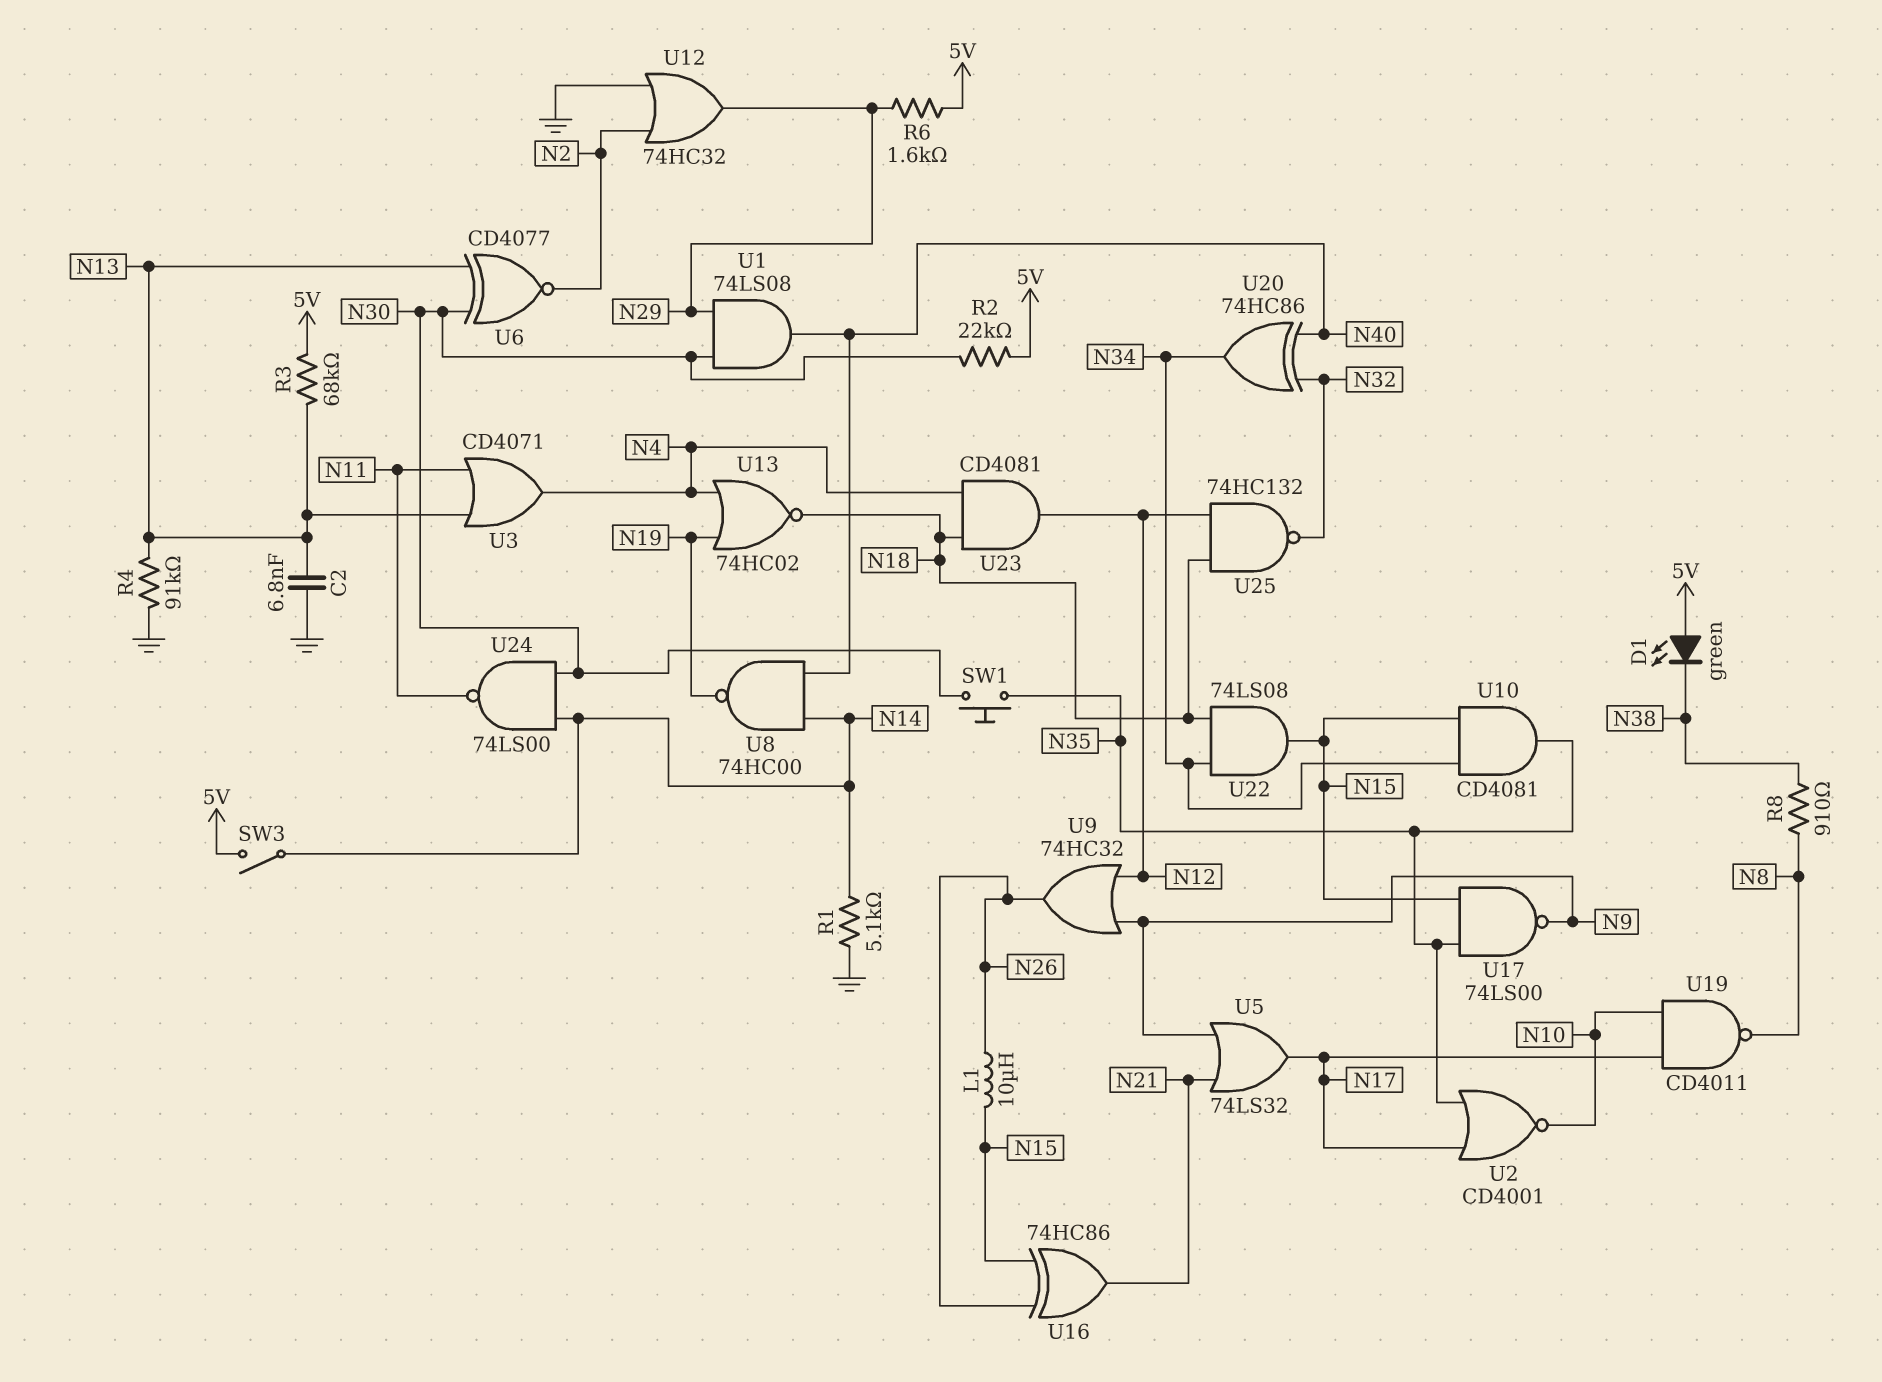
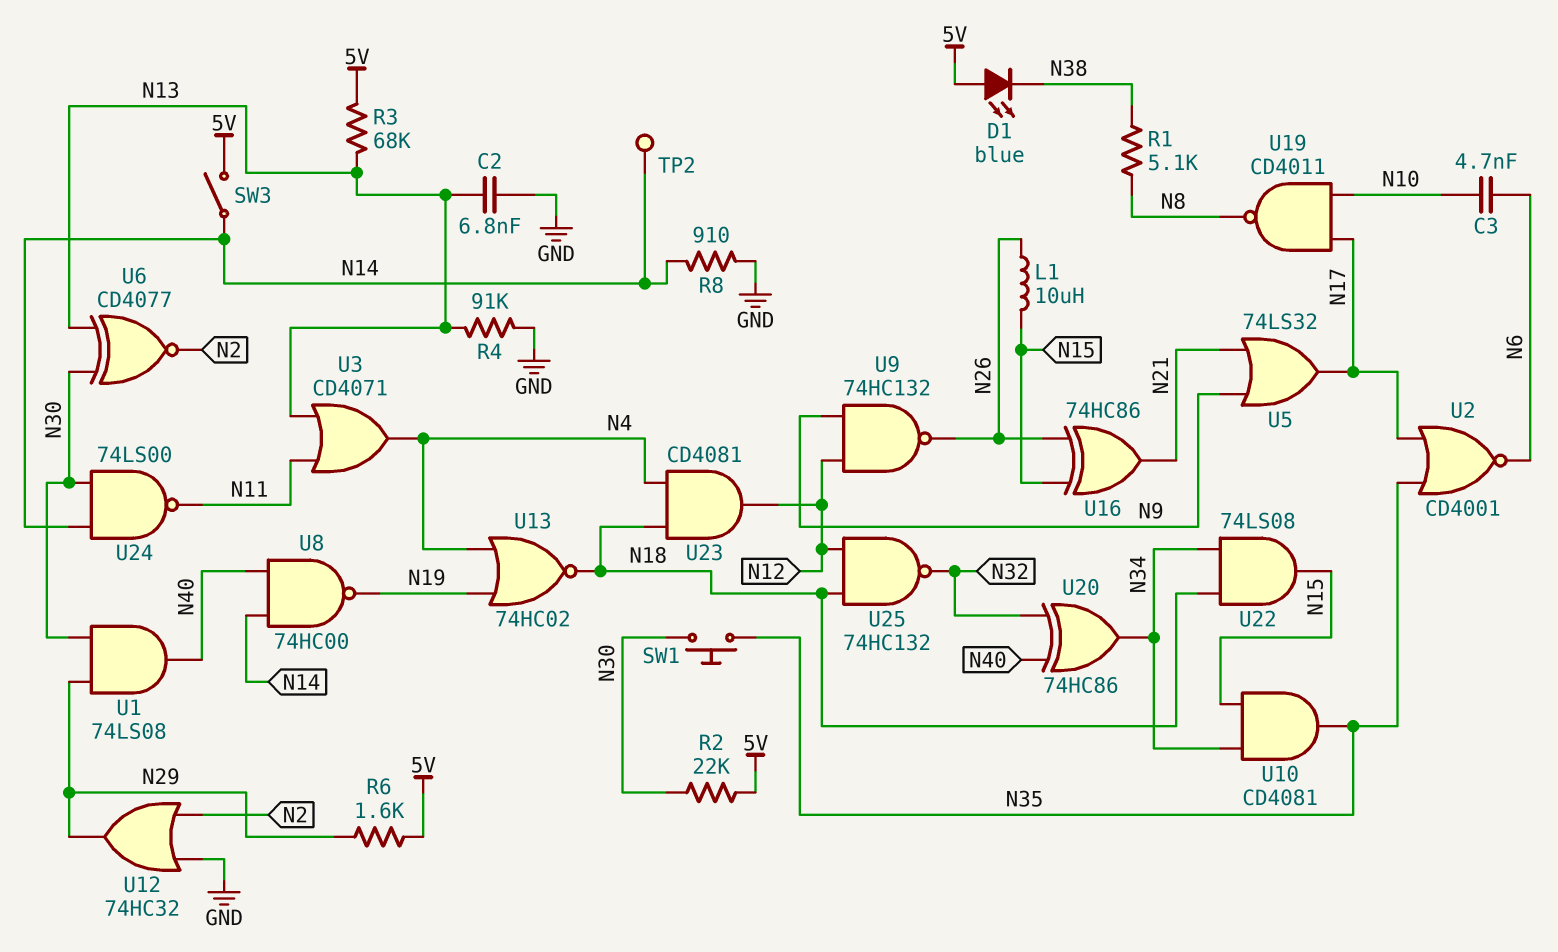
C3: none -> 4.7nF (N6, N10)
D1: LED green (A 5V, K N38) -> LED blue (A 5V, K N38)
R1: 5.1k (GND, N14) -> 5.1k (N8, N38)
R8: 910 (N8, N38) -> 910 (GND, N14)
TP2: none -> test point (N14)
U2: NOR CD4001 (in N17, in N35, out N10) -> NOR CD4001 (in N17, in N35, out N6)
U9: OR 74HC32 (in N9, in N12, out N26) -> NAND 74HC132 (in N9, in N12, out N26)
U17: NAND 74LS00 (in N15, in N35, out N9) -> none

